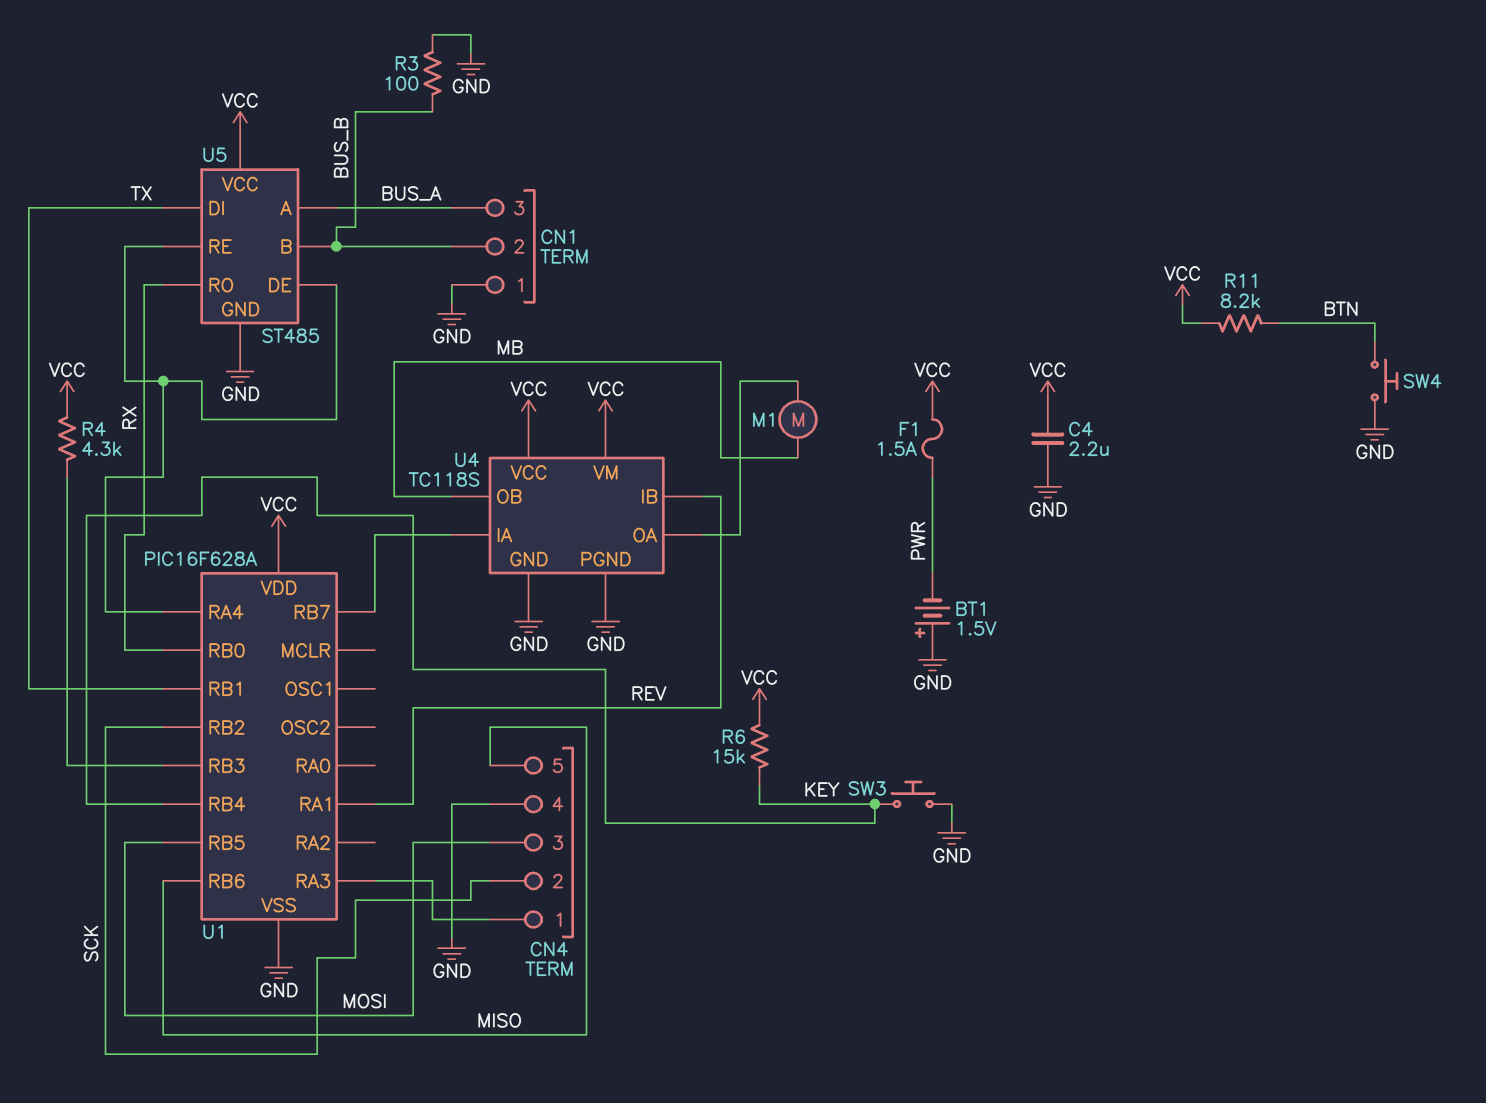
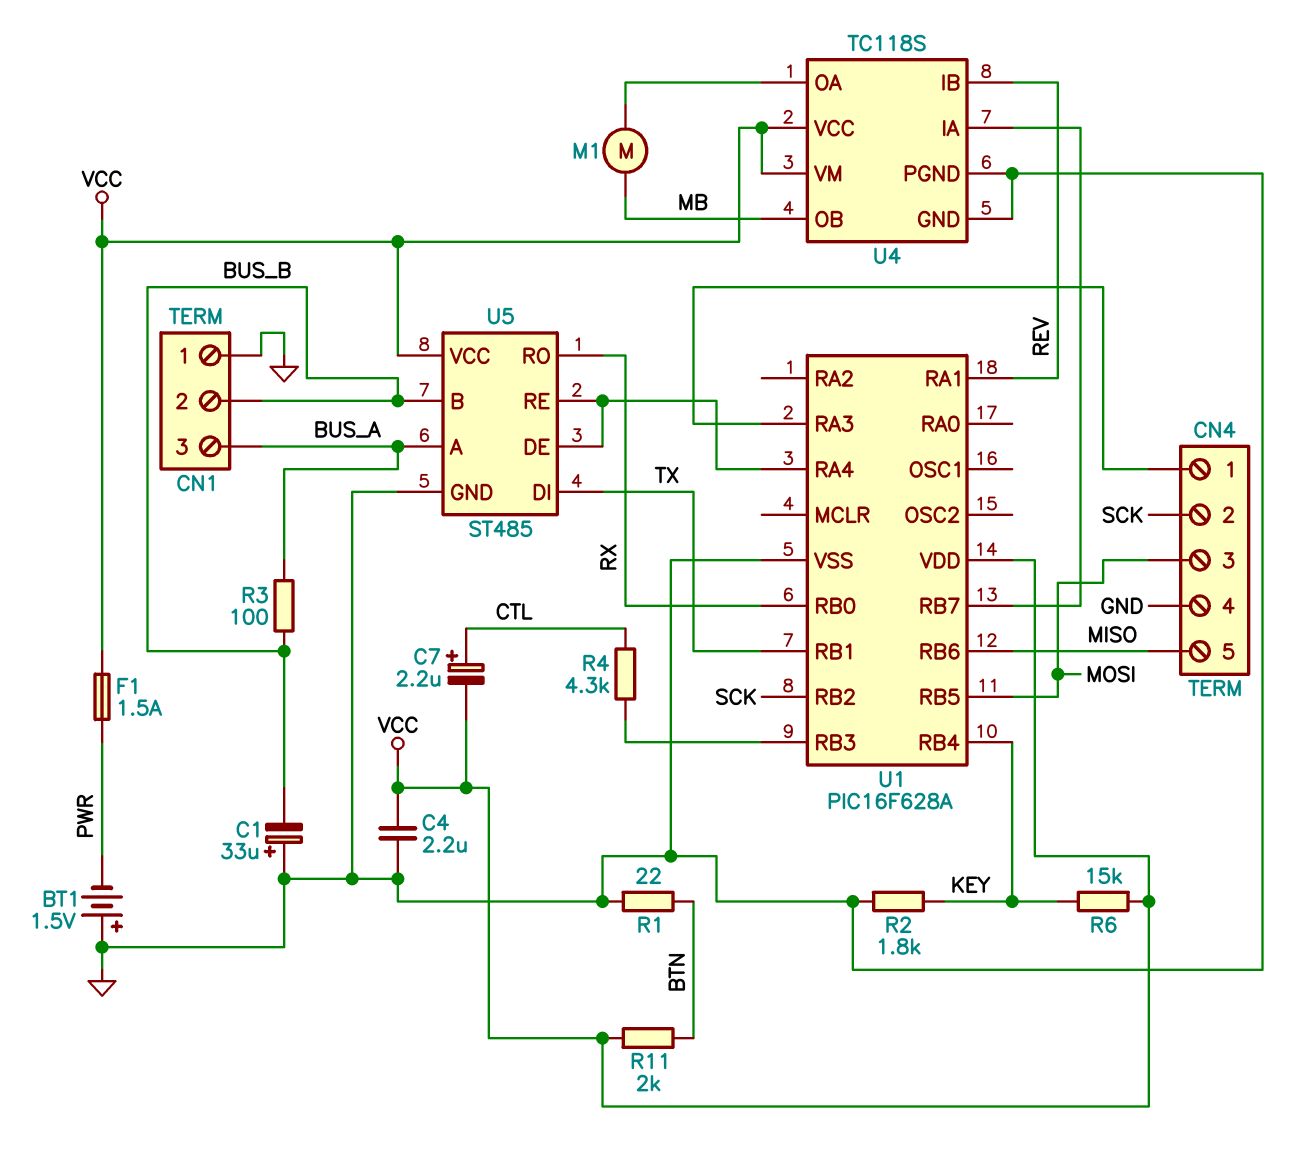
C1: none -> 33uF (plus GND, minus BUS_B)
C7: none -> 2.2uF (plus CTL, minus VCC)
R1: none -> 22 (BTN, GND)
R2: none -> 1.8k (GND, KEY)
R3: 100 (BUS_B, GND) -> 100 (BUS_A, BUS_B)
R4: 4.3k (U1/RB3, VCC) -> 4.3k (CTL, U1/RB3)
R11: 8.2k (BTN, VCC) -> 2k (BTN, VCC)
SW3: button (GND, KEY) -> none
SW4: button (BTN, GND) -> none

